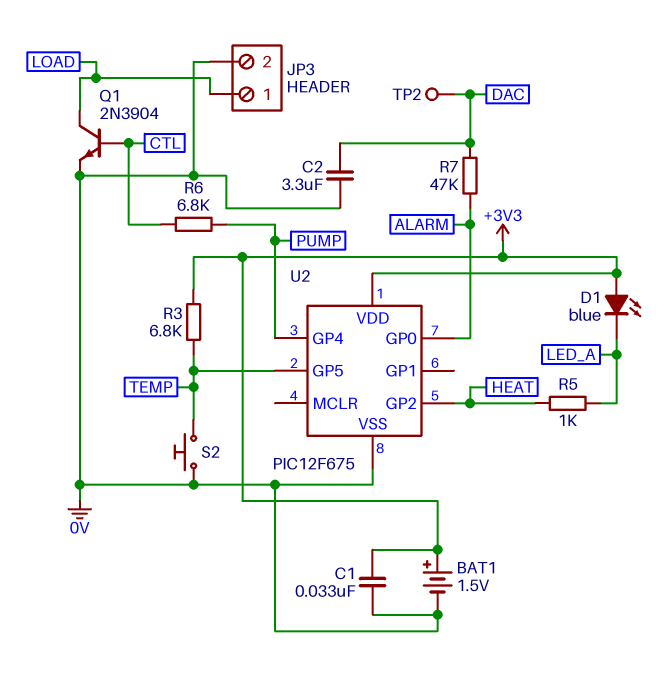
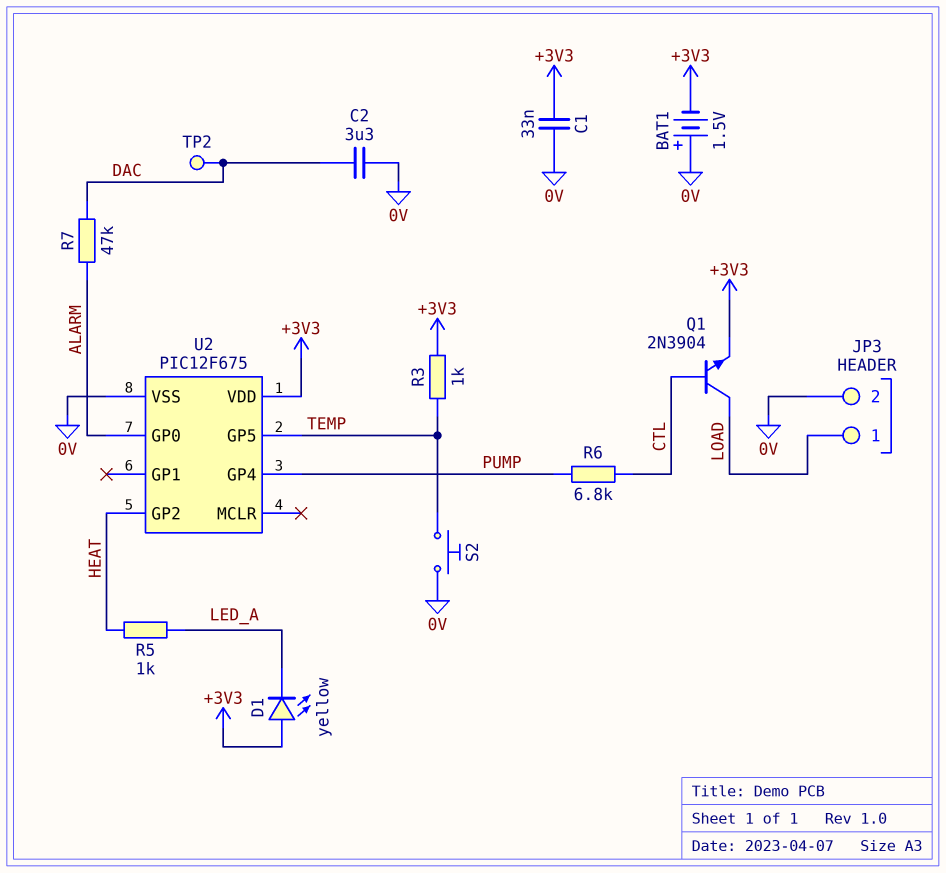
BAT1: 1.5V (plus +3V3, minus 0V) -> 1.5V (plus 0V, minus +3V3)
D1: LED blue (A +3V3, K LED_A) -> LED yellow (A +3V3, K LED_A)
Q1: NPN 2N3904 (B CTL, C LOAD, E 0V) -> NPN 2N3904 (B CTL, C LOAD, E +3V3)
R3: 6.8k (+3V3, TEMP) -> 1k (+3V3, TEMP)

